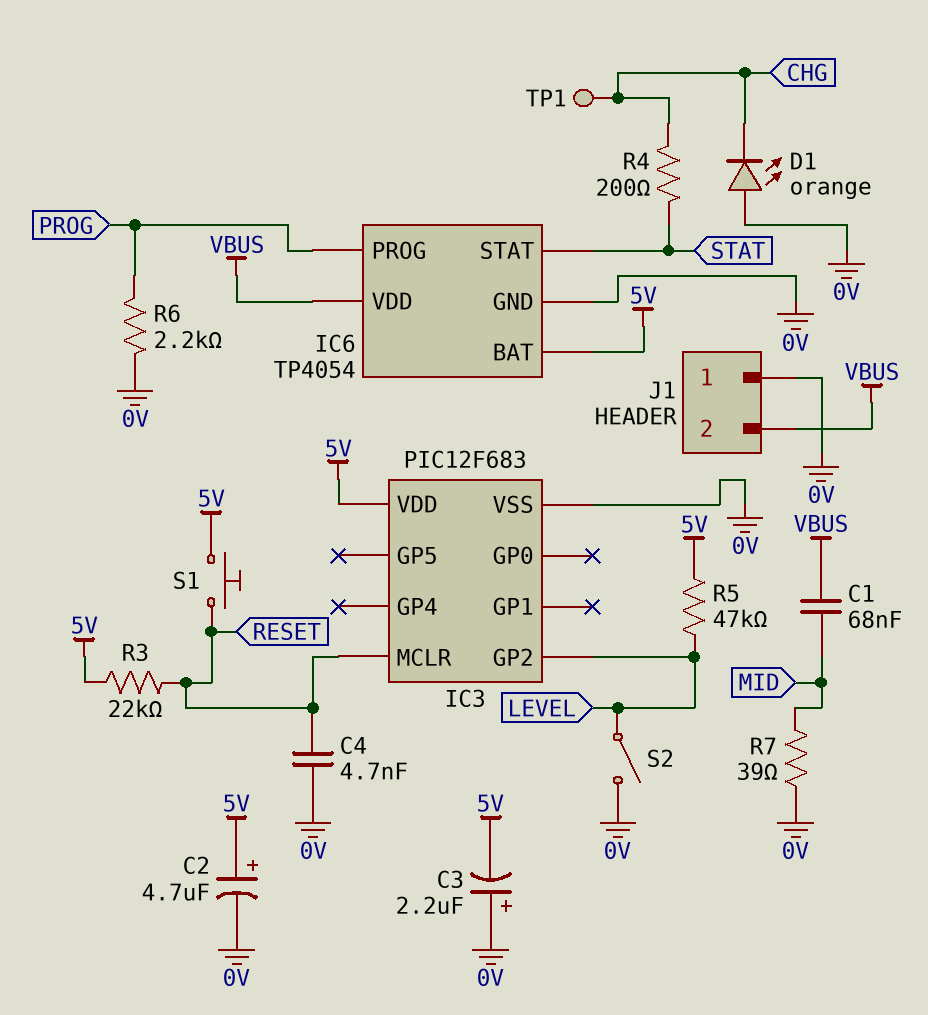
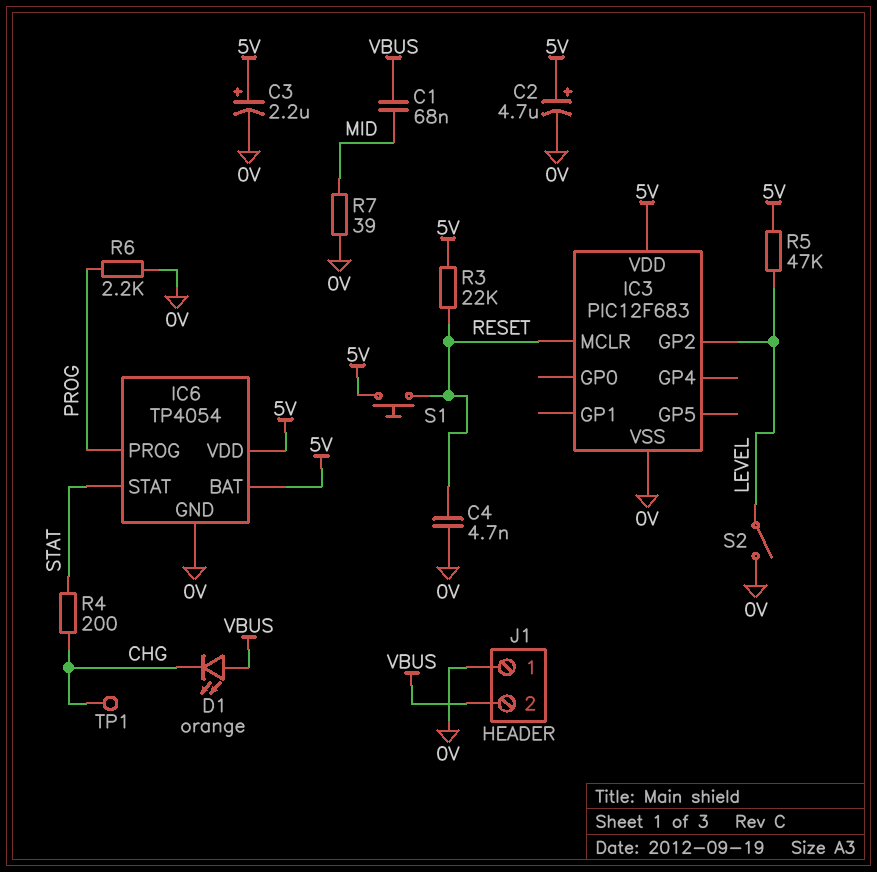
C3: 2.2uF (plus 0V, minus 5V) -> 2.2uF (plus 5V, minus 0V)
D1: LED orange (A 0V, K CHG) -> LED orange (A VBUS, K CHG)
IC6 pin VDD: VBUS -> 5V

